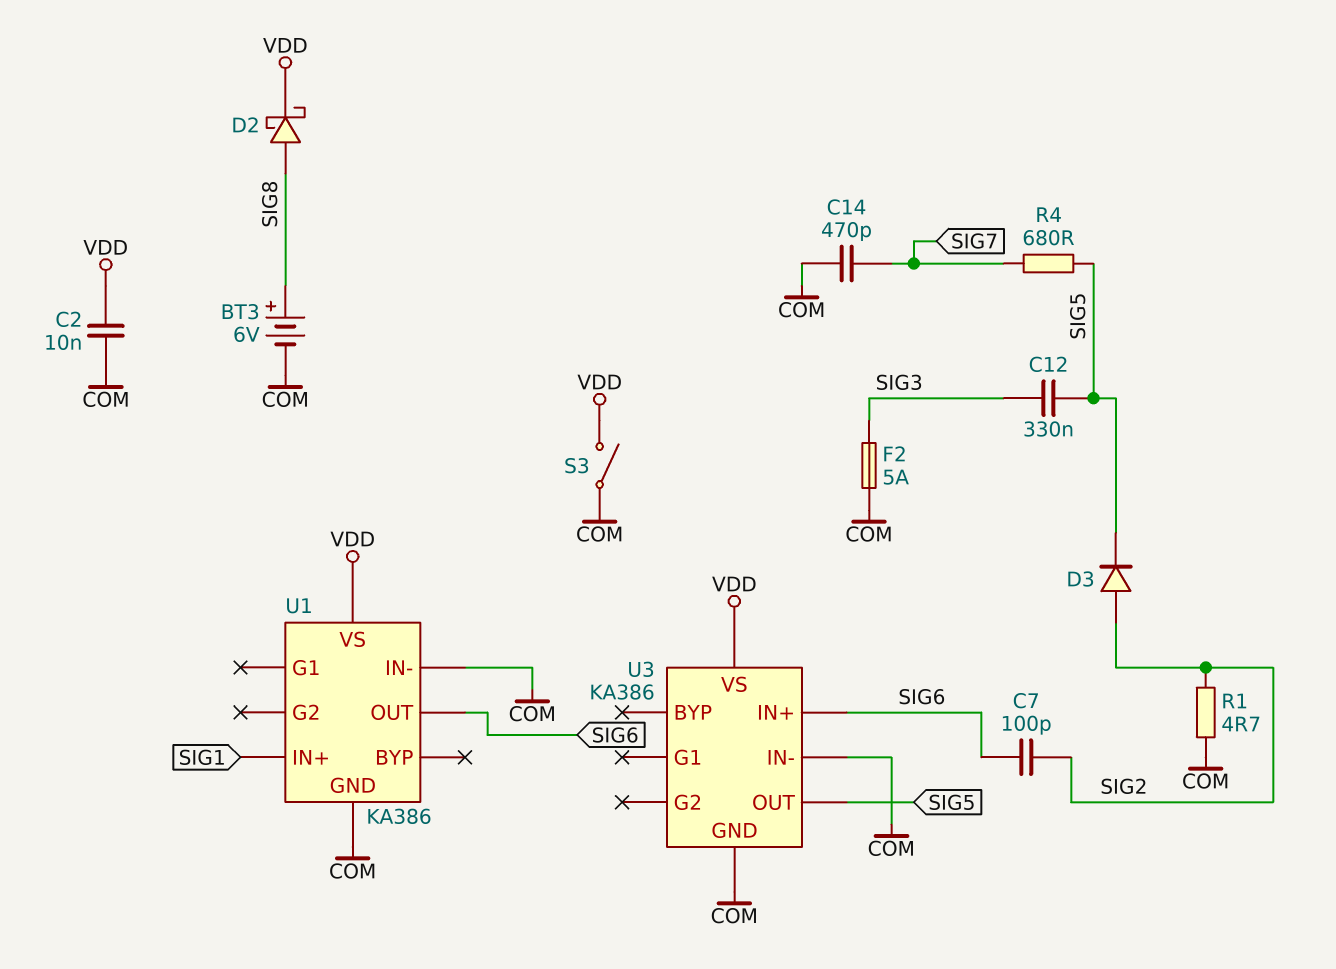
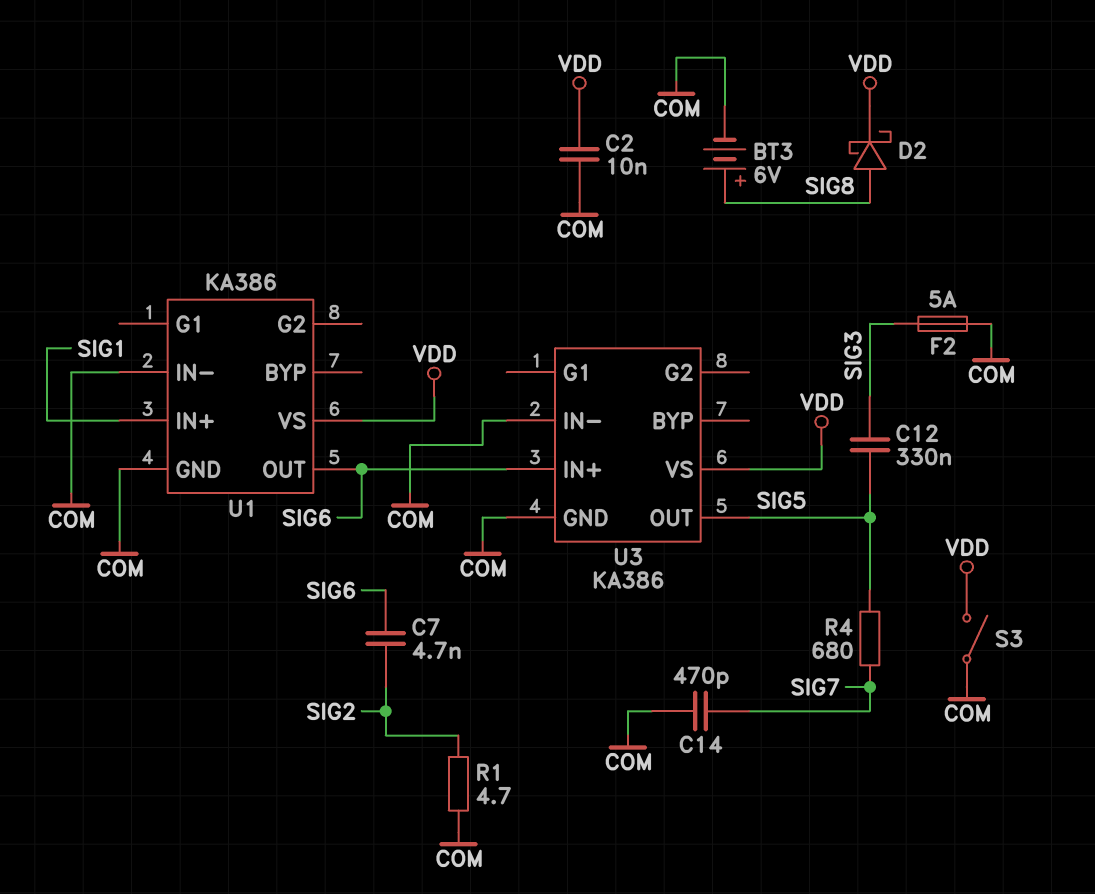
C7: 100pF (SIG2, SIG6) -> 4.7nF (SIG2, SIG6)
D3: diode (A SIG2, K SIG5) -> none

